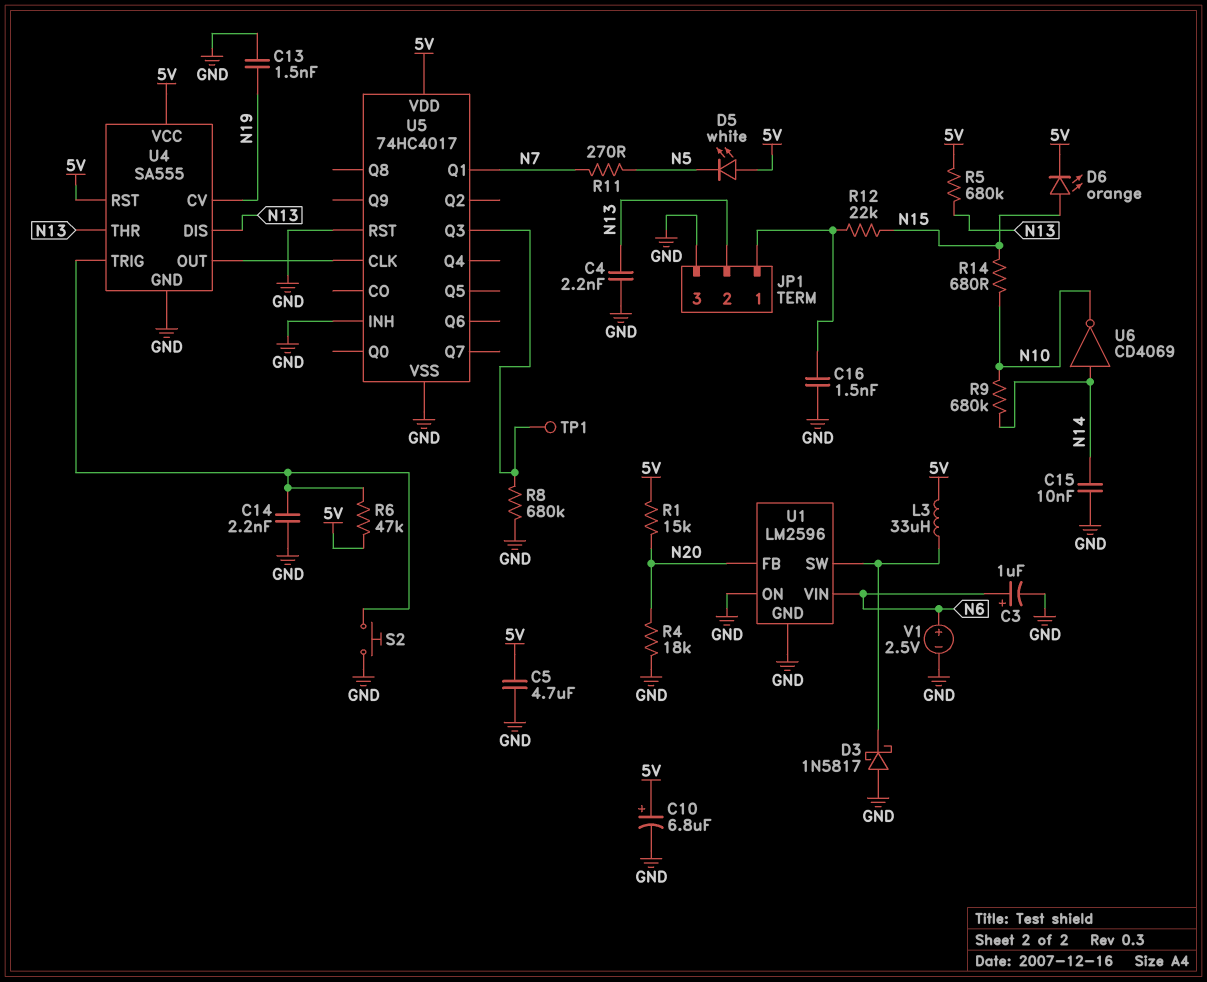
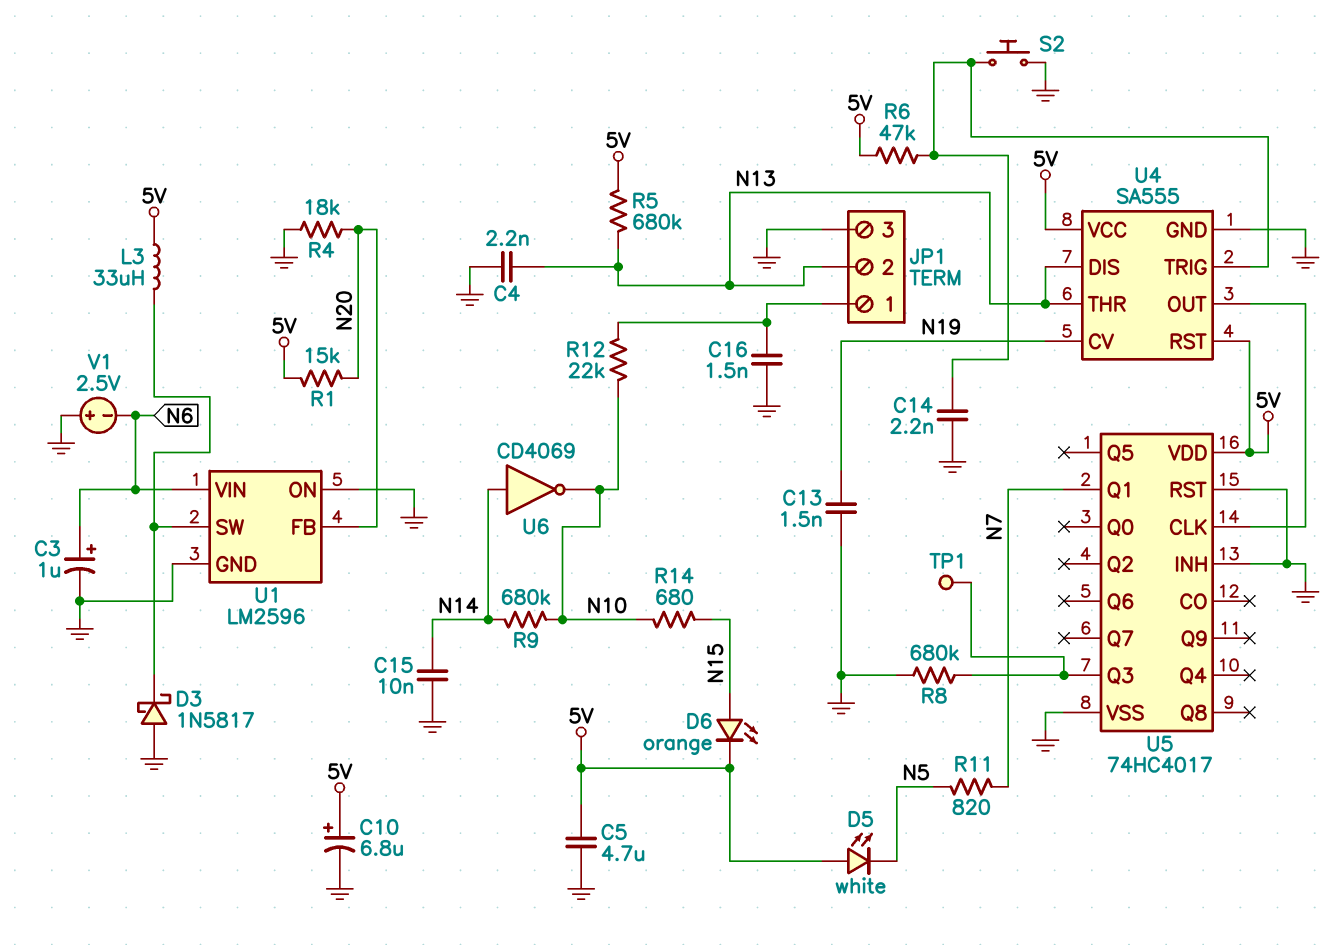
R11: 270 (N5, N7) -> 820 (N5, N7)
R12: 22k (JP1/1, N15) -> 22k (JP1/1, N10)
V1: 2.5V (plus N6, minus GND) -> 2.5V (plus GND, minus N6)

